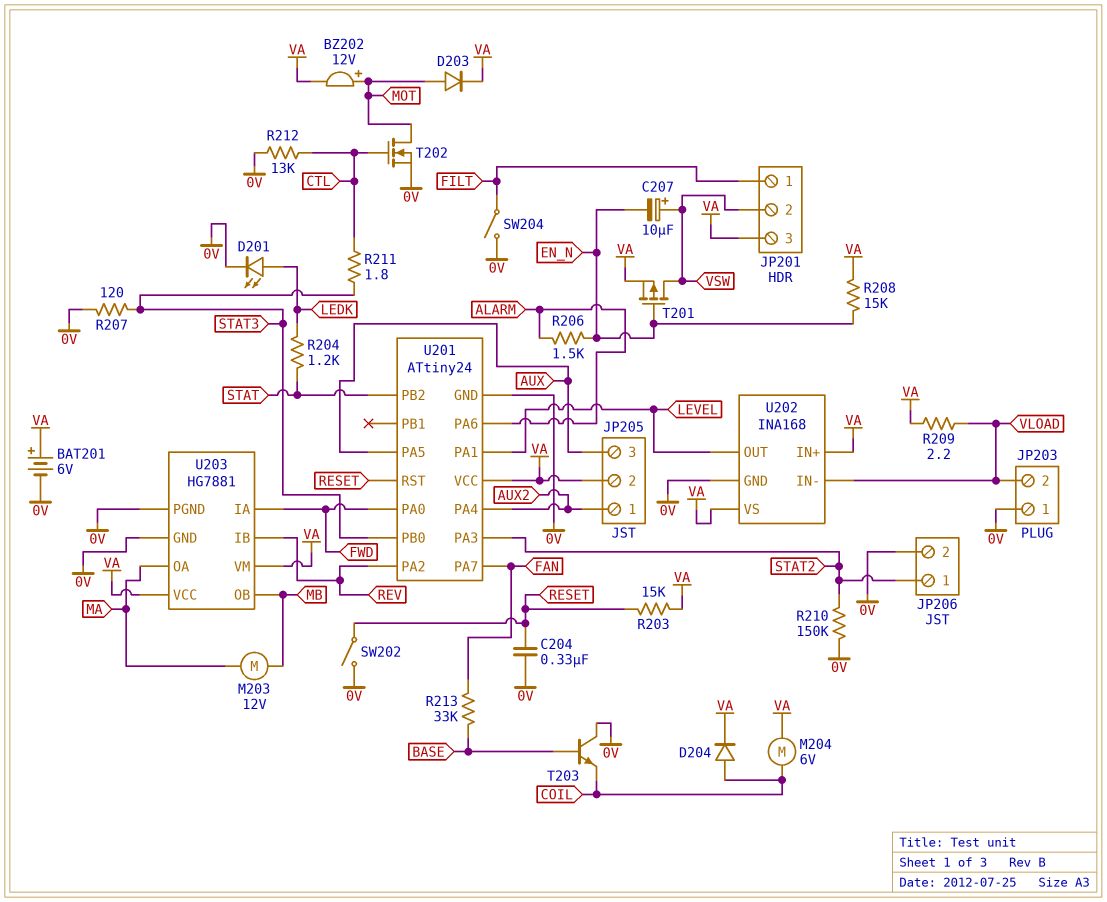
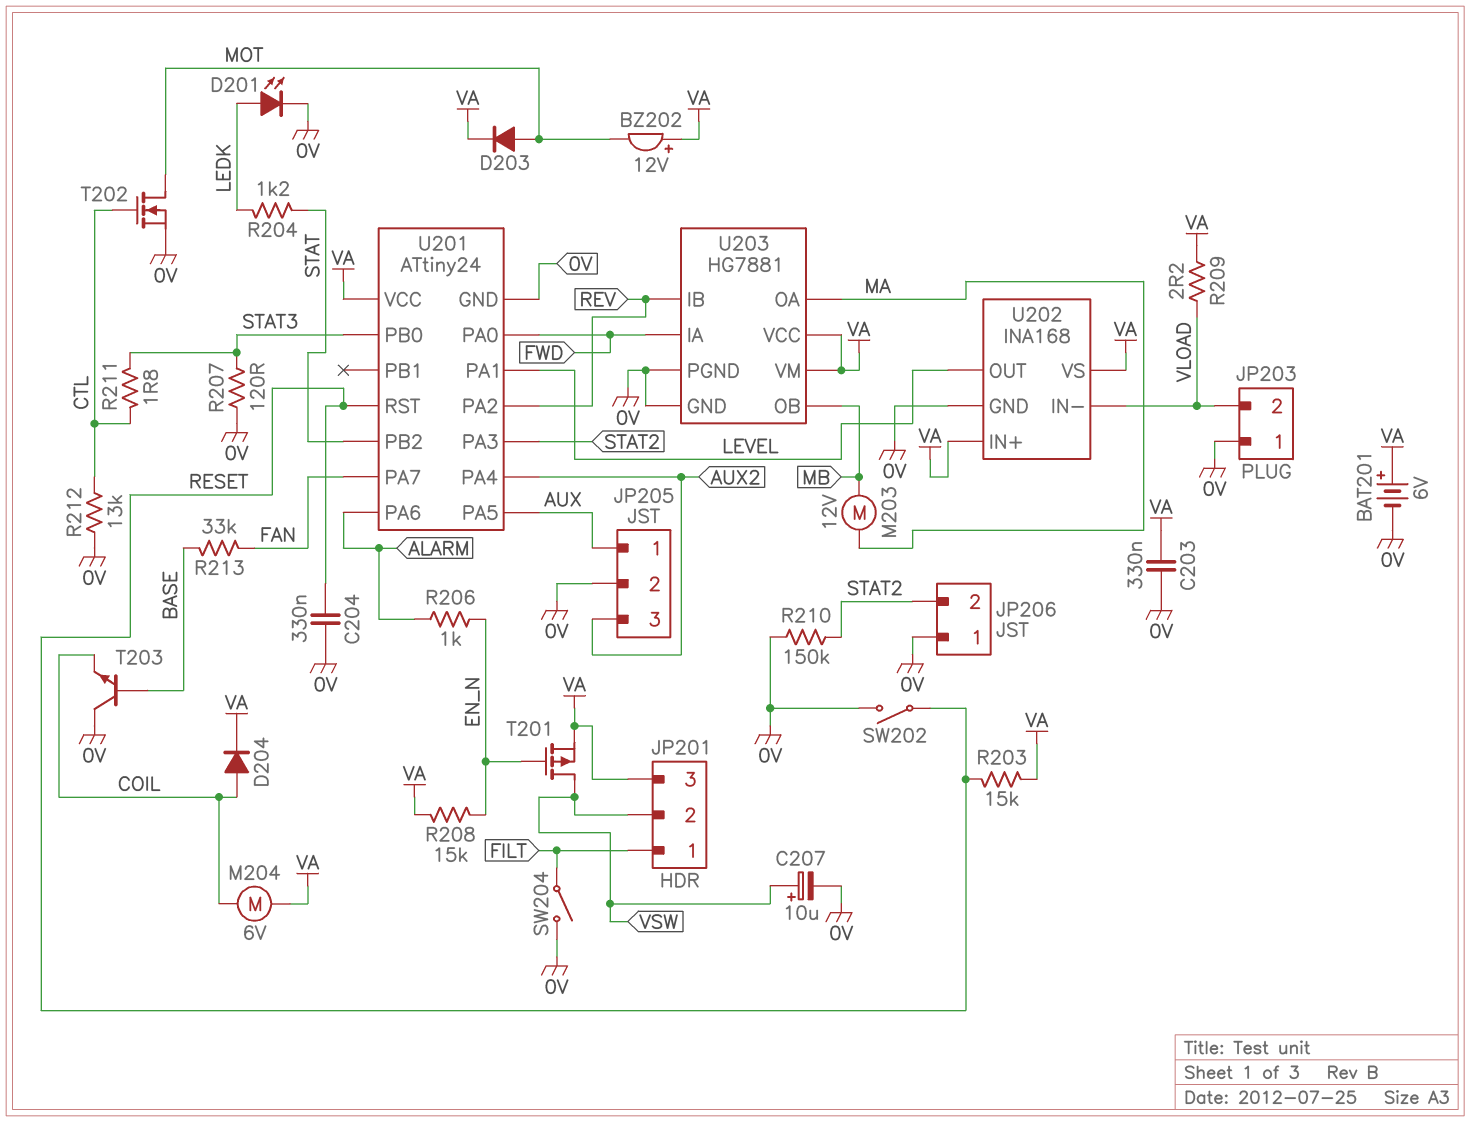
BZ202: buzzer 12V (plus MOT, minus VA) -> buzzer 12V (plus VA, minus MOT)
C203: none -> 330nF (0V, VA)
C207: 10uF (plus VSW, minus EN_N) -> 10uF (plus VSW, minus 0V)
JP205 pin 1: AUX2 -> AUX
JP205 pin 2: VA -> 0V
JP205 pin 3: AUX -> AUX2
JP206 pin 1: STAT2 -> 0V
JP206 pin 2: 0V -> STAT2
R206: 1.5k (ALARM, EN_N) -> 1k (ALARM, EN_N)

